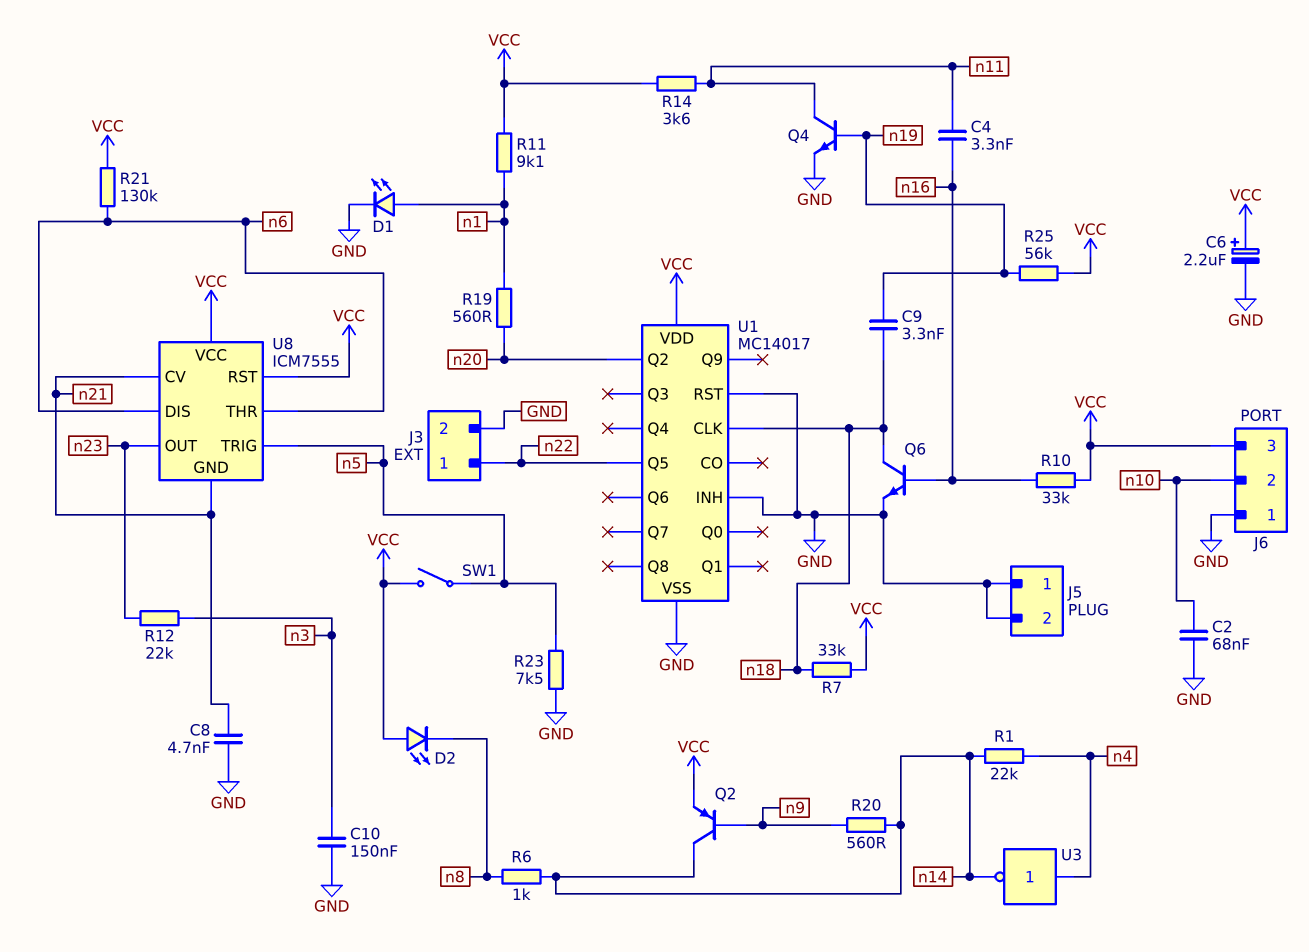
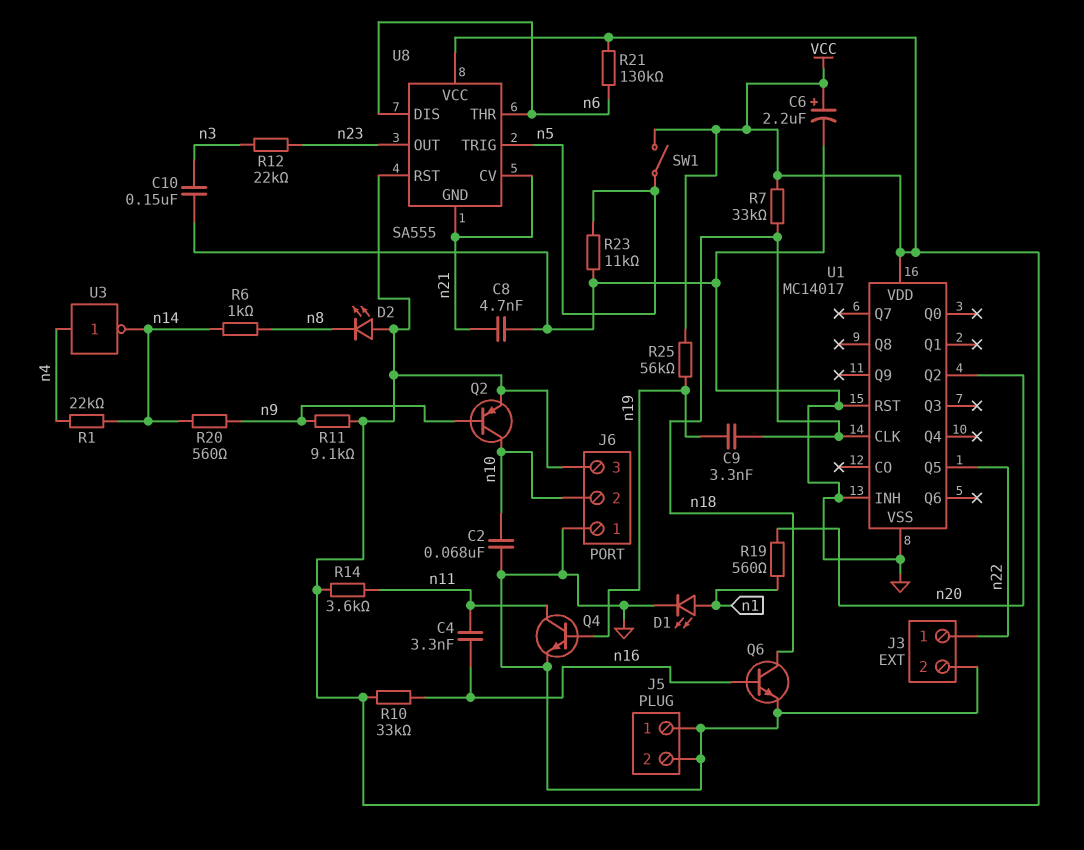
Q2: PNP (B n9, C n14, E VCC) -> PNP (B n9, C n10, E VCC)
R11: 9.1k (VCC, n1) -> 9.1k (VCC, n9)
R23: 7.5k (GND, n5) -> 11k (GND, n5)
U8: ICM7555 -> SA555

